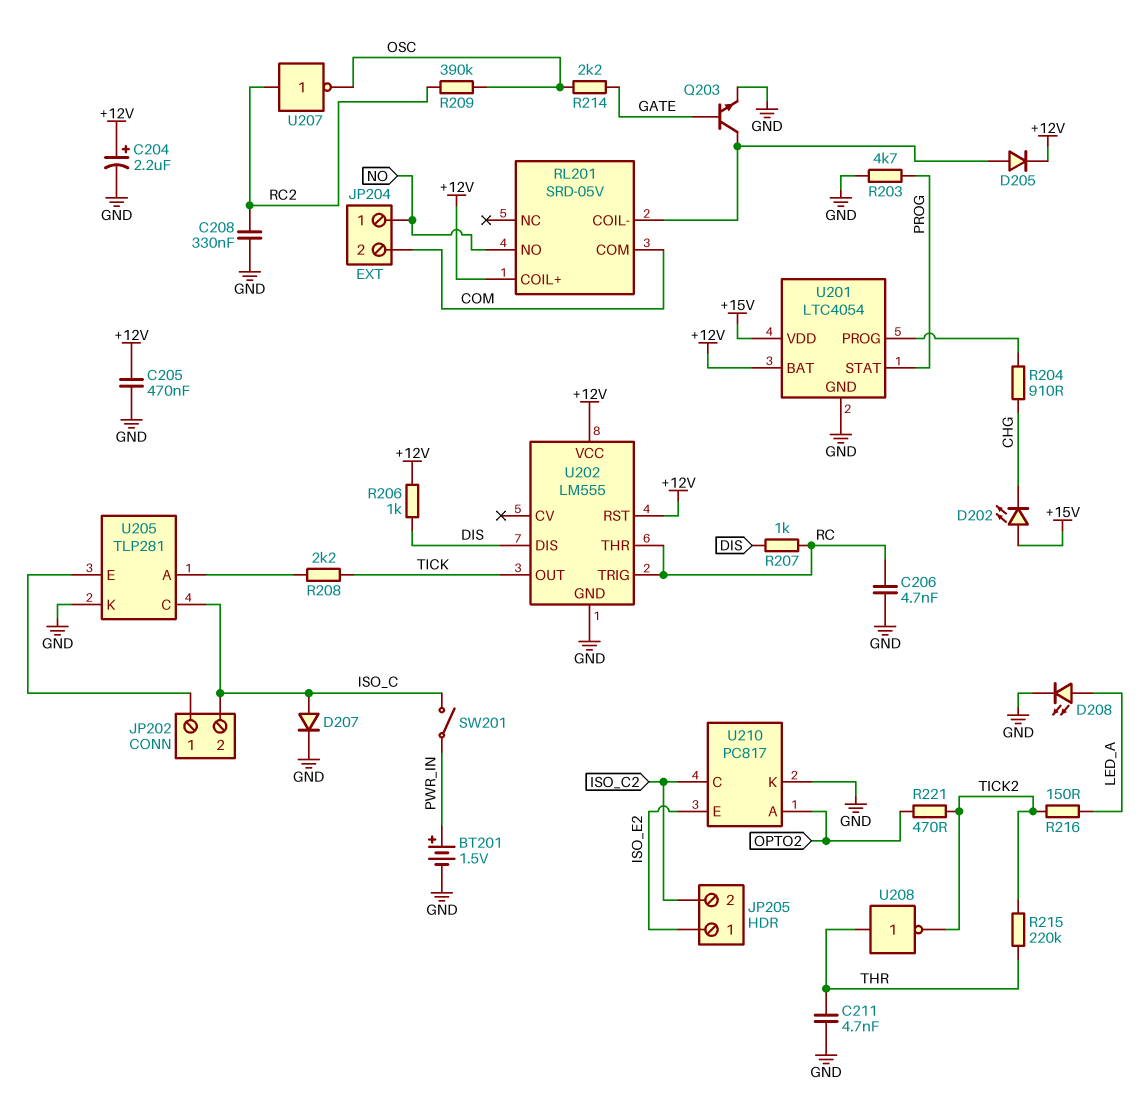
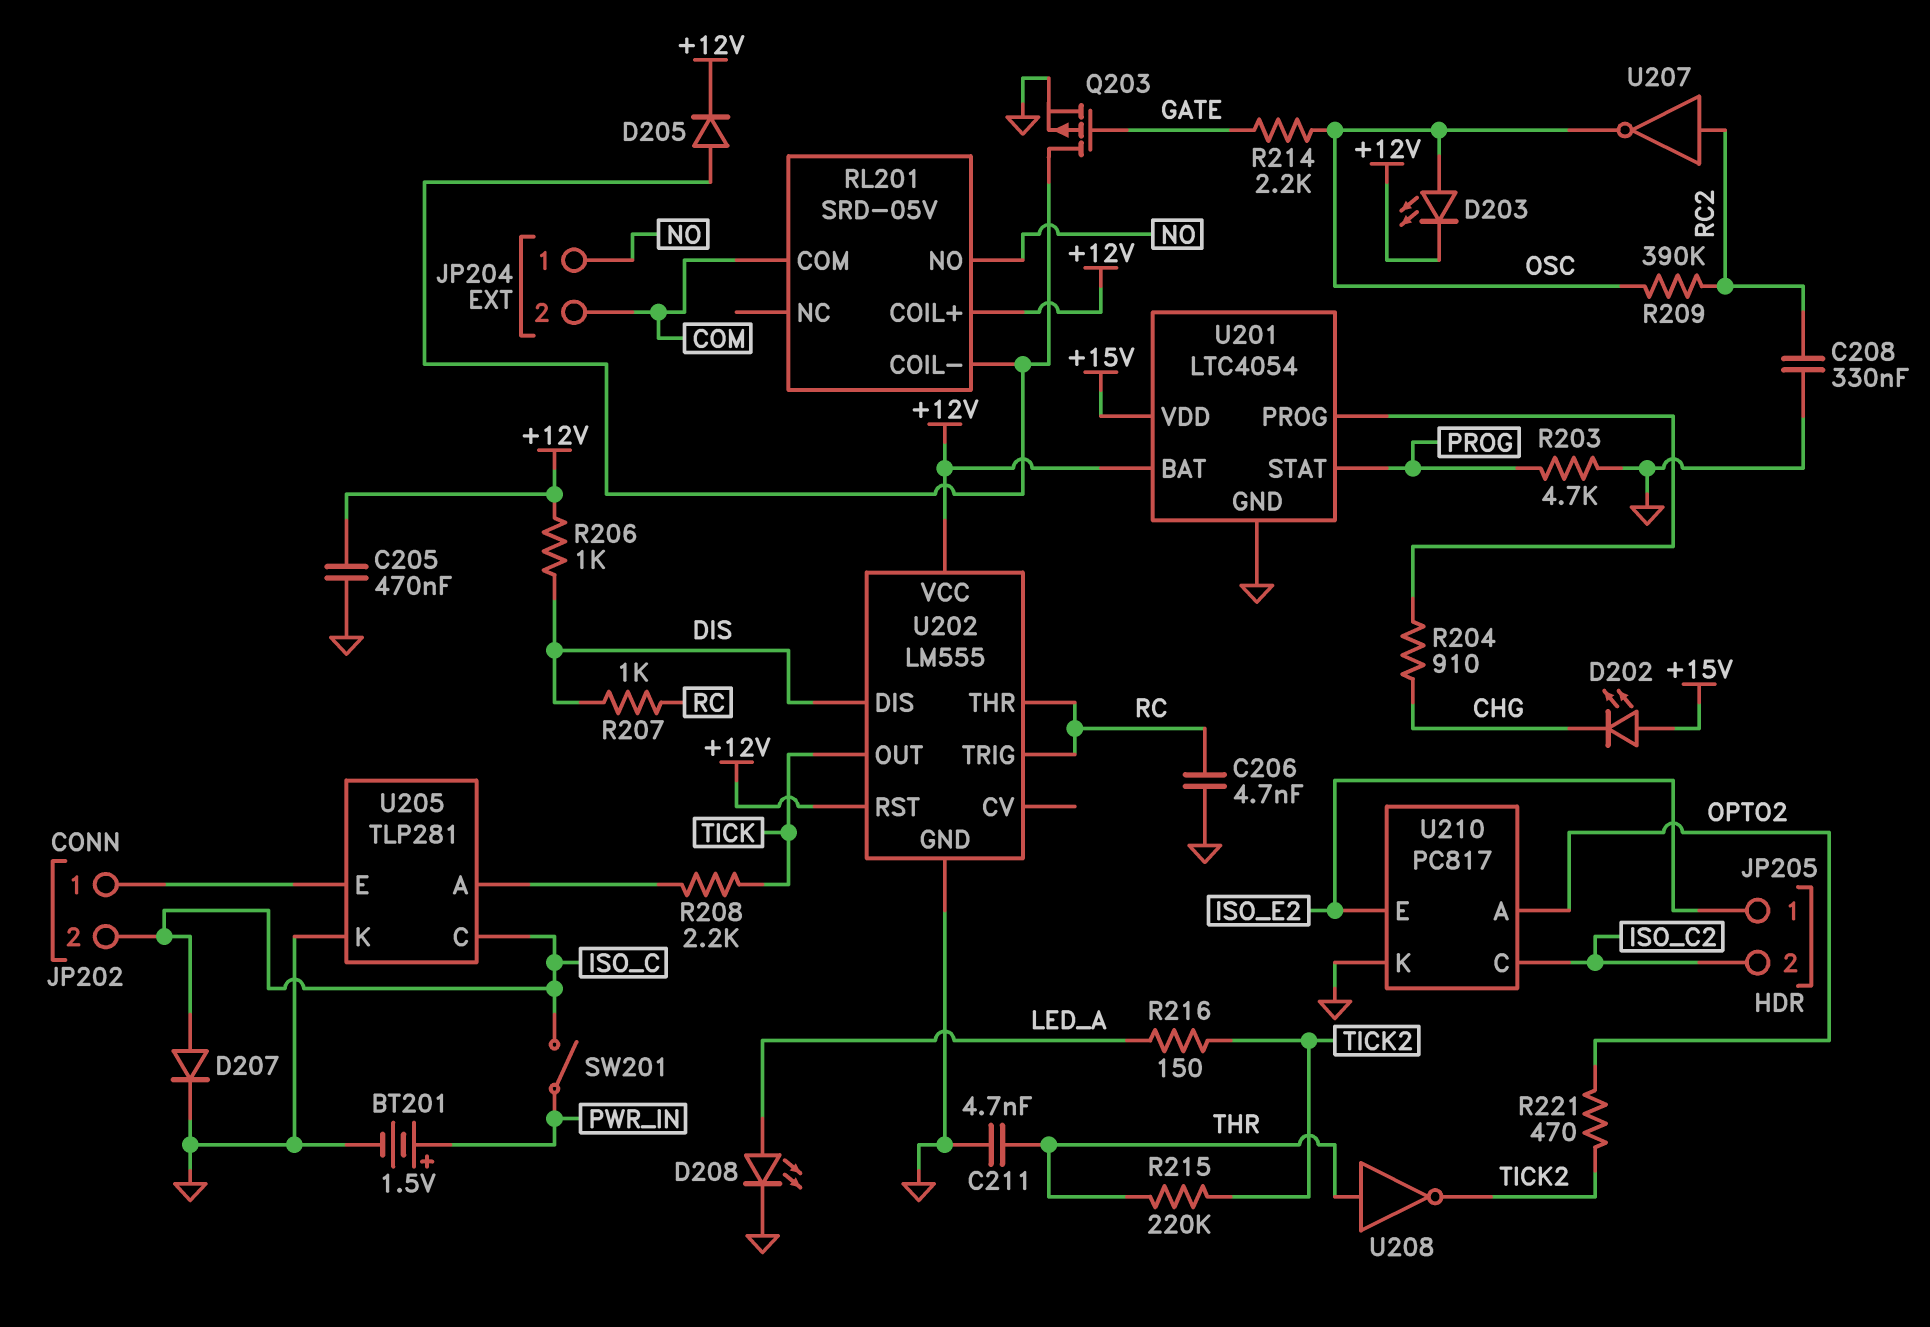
C204: 2.2uF (plus +12V, minus GND) -> none
D203: none -> LED (A OSC, K +12V)
Q203: NPN (B GATE, C RL201/COIL-, E GND) -> PMOS (G GATE, D RL201/COIL-, S GND)

